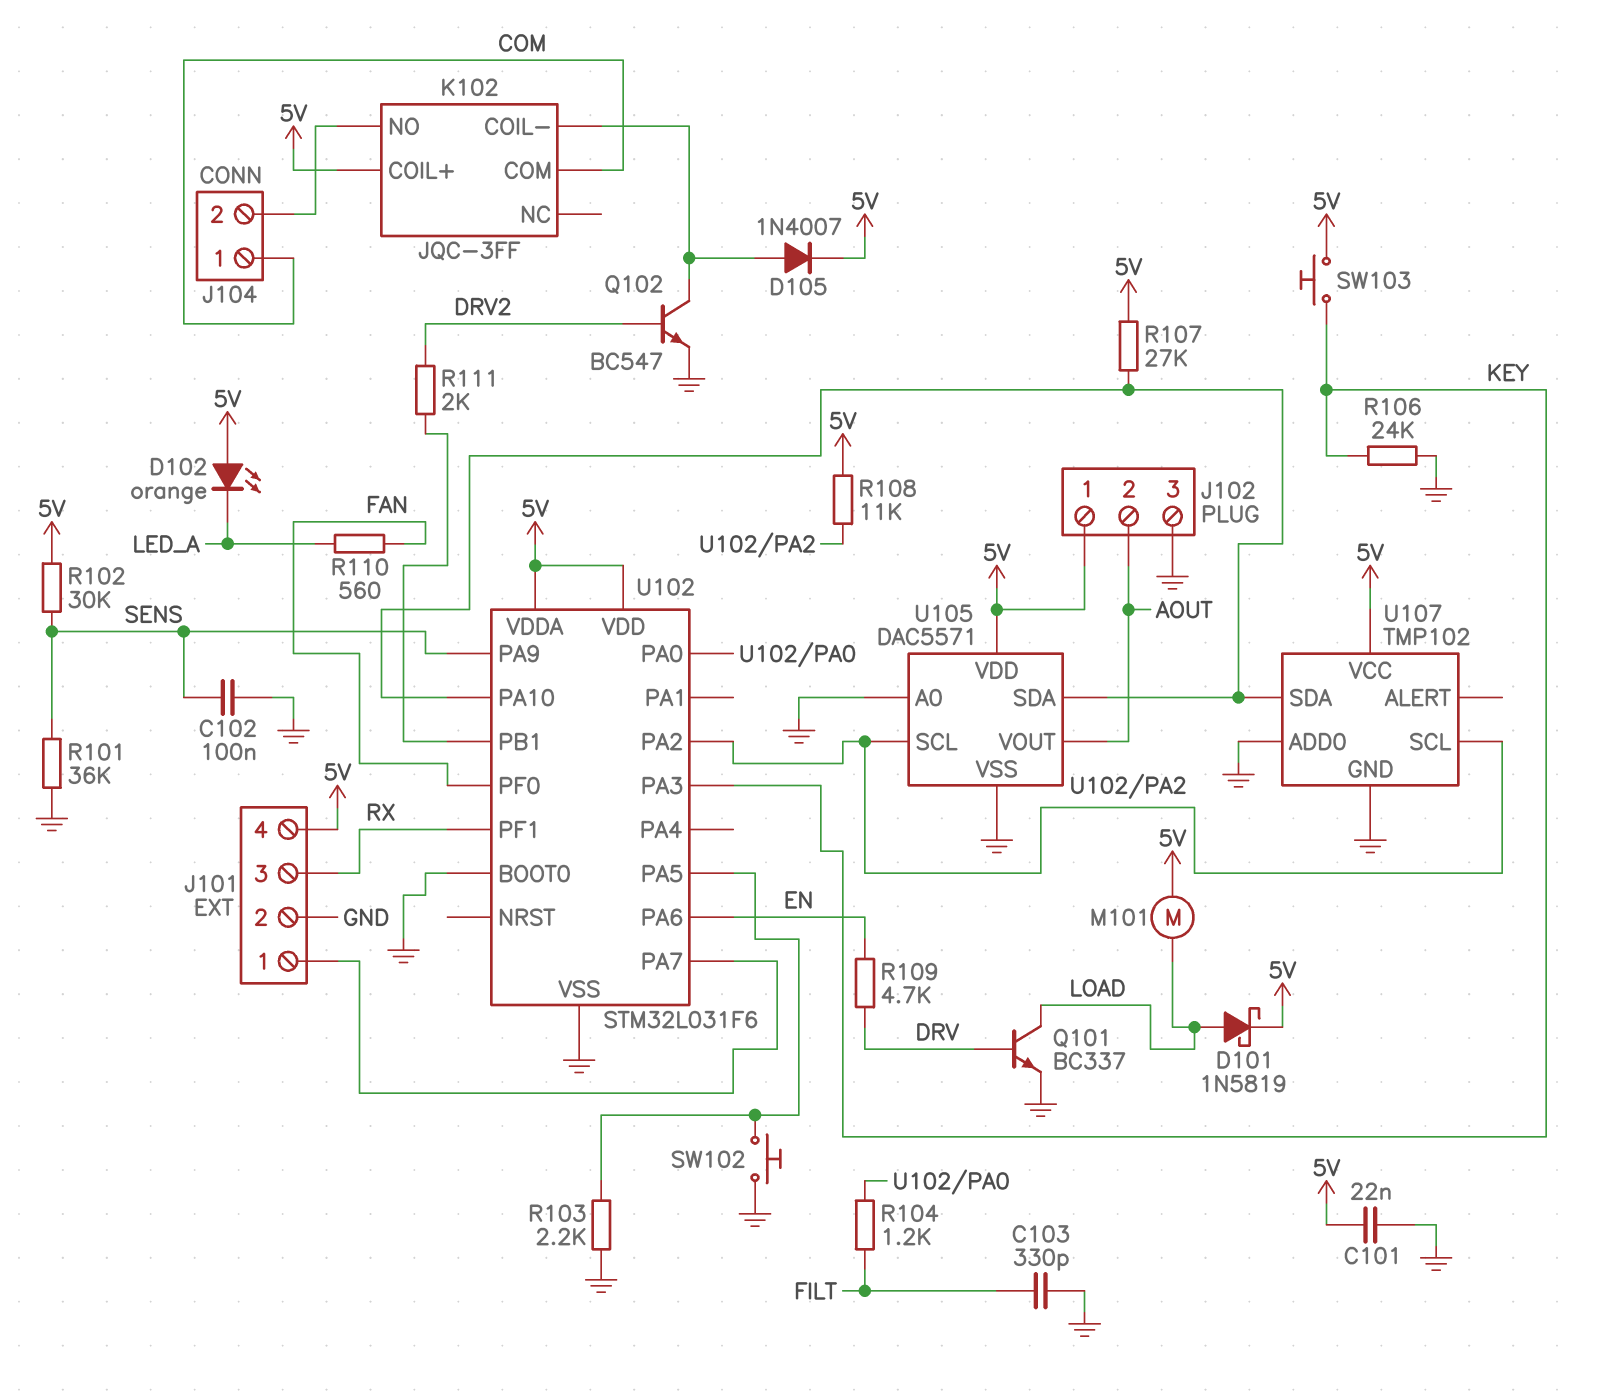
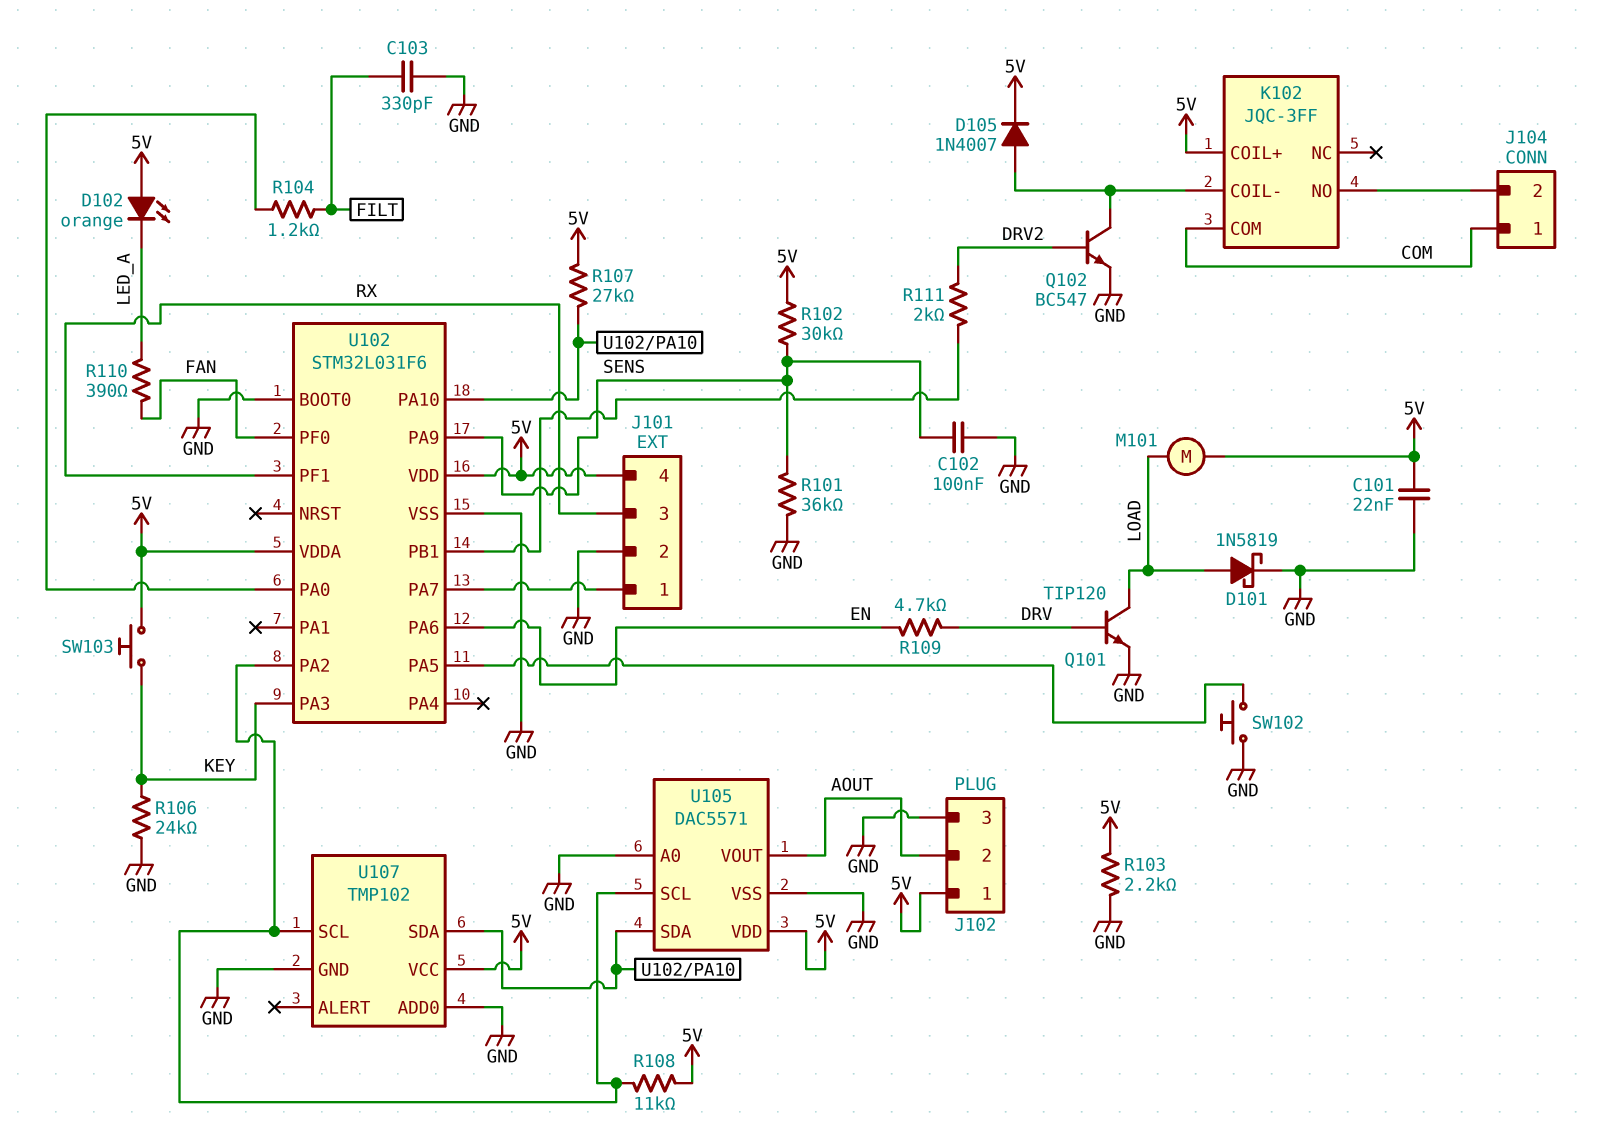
D101: schottky 1N5819 (A LOAD, K 5V) -> schottky 1N5819 (A LOAD, K GND)
Q101: NPN BC337 (B DRV, C LOAD, E GND) -> NPN TIP120 (B DRV, C LOAD, E GND)
R103: 2.2k (GND, U102/PA5) -> 2.2k (5V, GND)
R110: 560 (FAN, LED_A) -> 390 (FAN, LED_A)

